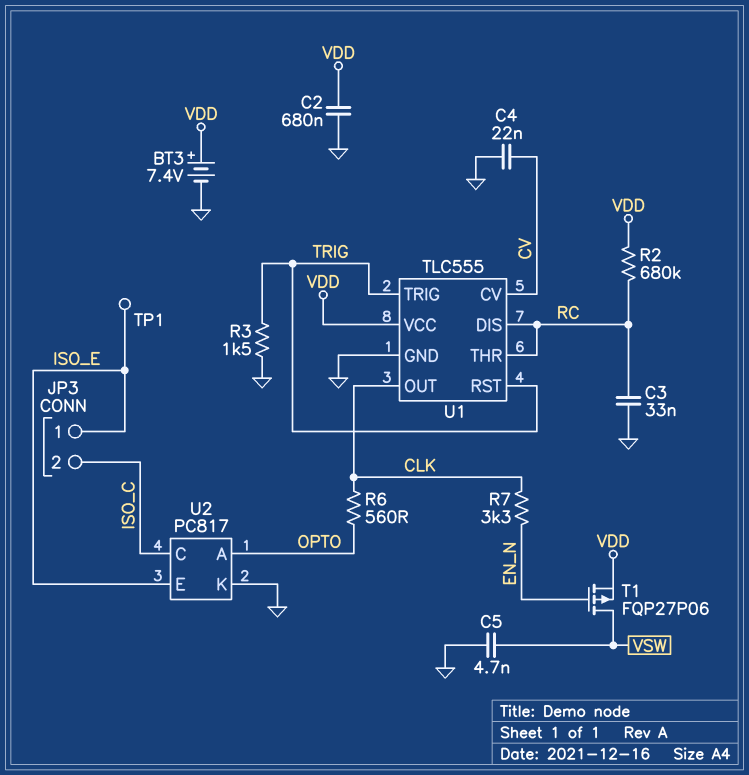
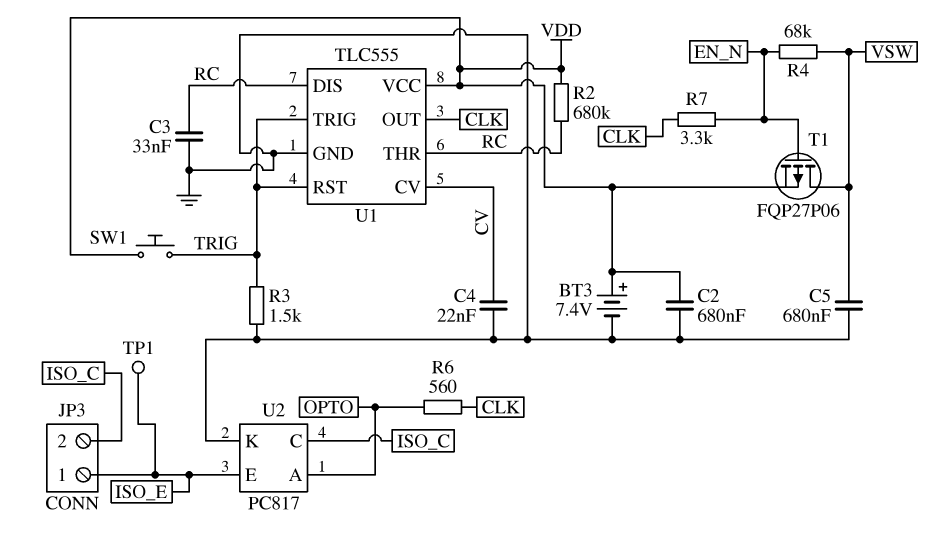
C5: 4.7nF (GND, VSW) -> 680nF (GND, VSW)
R4: none -> 68k (EN_N, VSW)
SW1: none -> button (TRIG, VDD)

